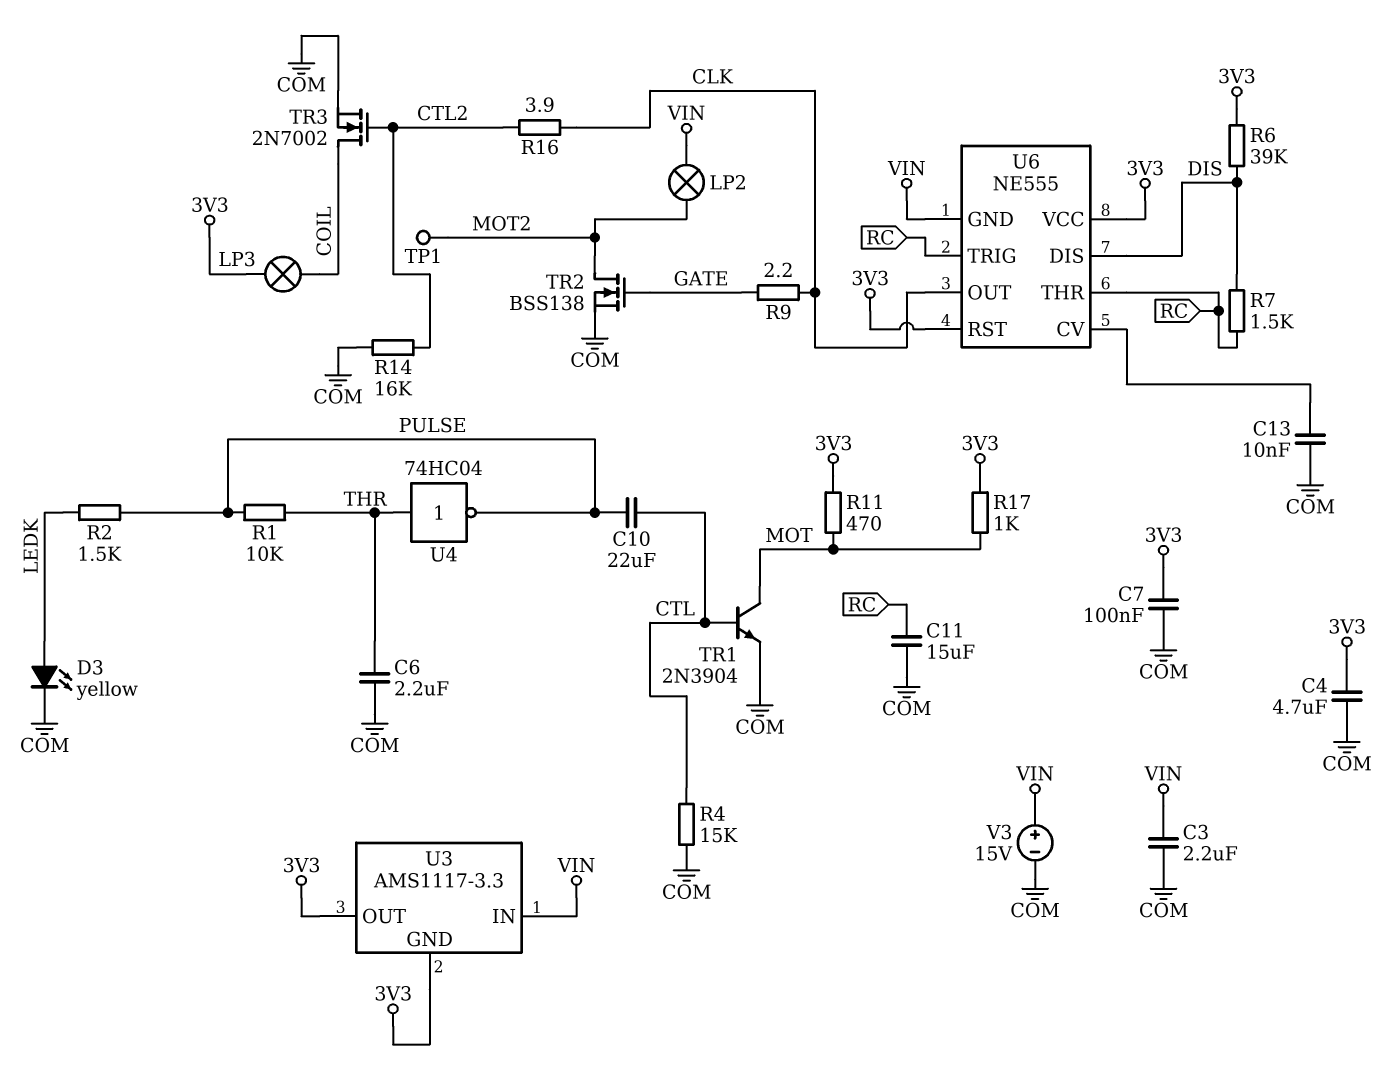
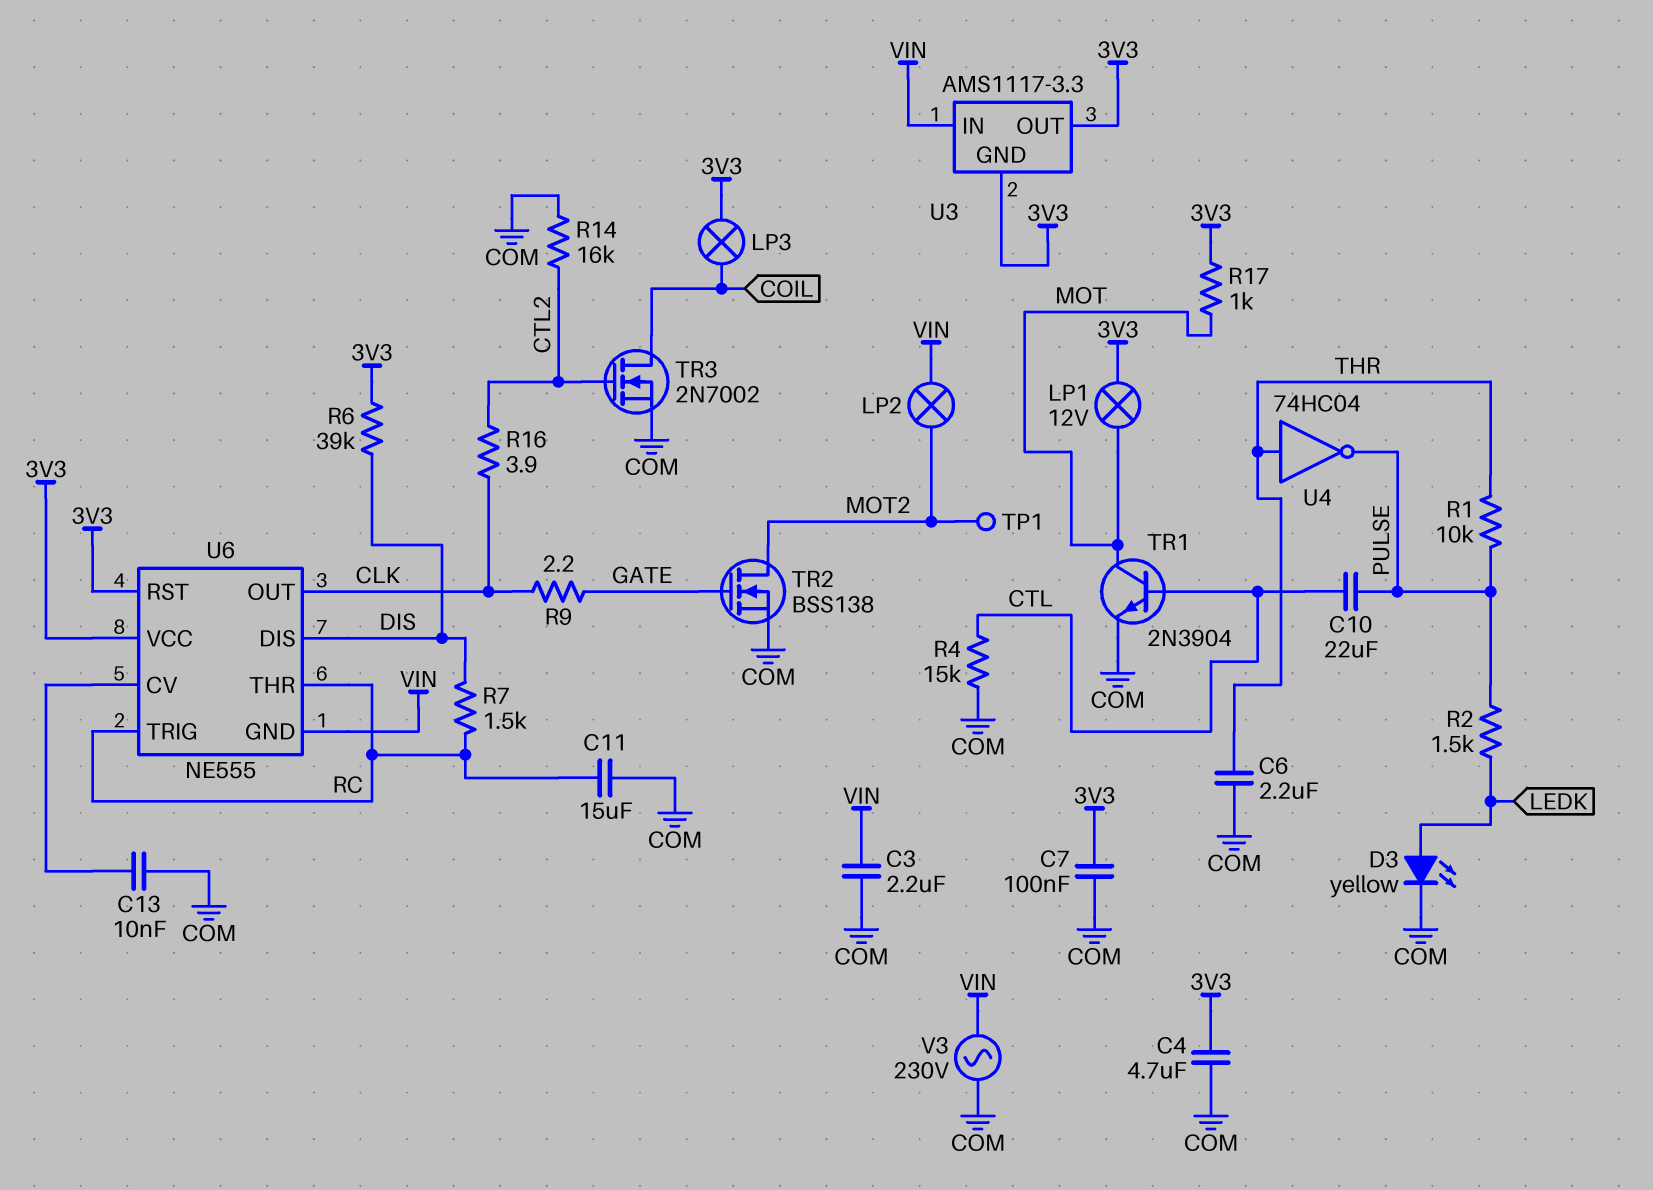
LP1: none -> lamp 12V (3V3, MOT)
R11: 470 (3V3, MOT) -> none
V3: 15V (plus VIN, minus COM) -> AC 230V (COM, VIN)

